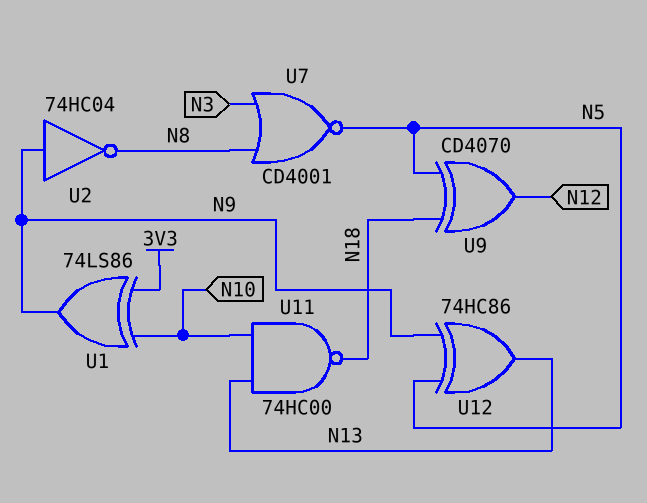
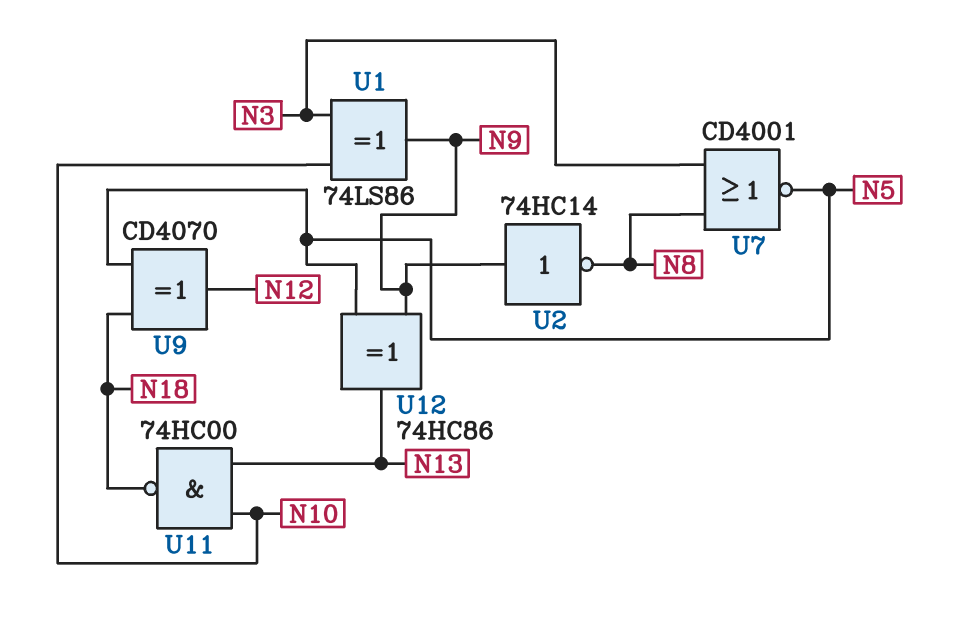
U1: XOR 74LS86 (in 3V3, in N10, out N9) -> XOR 74LS86 (in N3, in N10, out N9)
U2: NOT 74HC04 (in N9, out N8) -> NOT 74HC14 (in N9, out N8)

